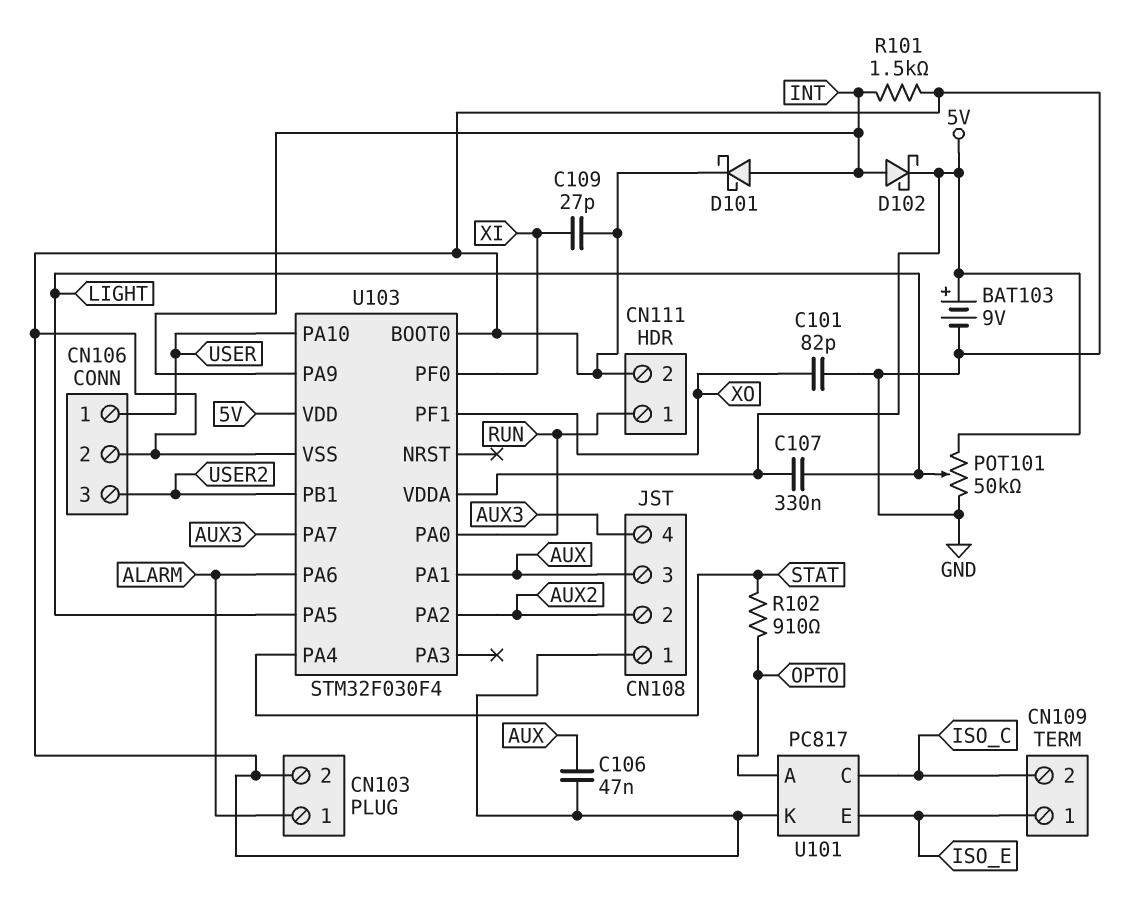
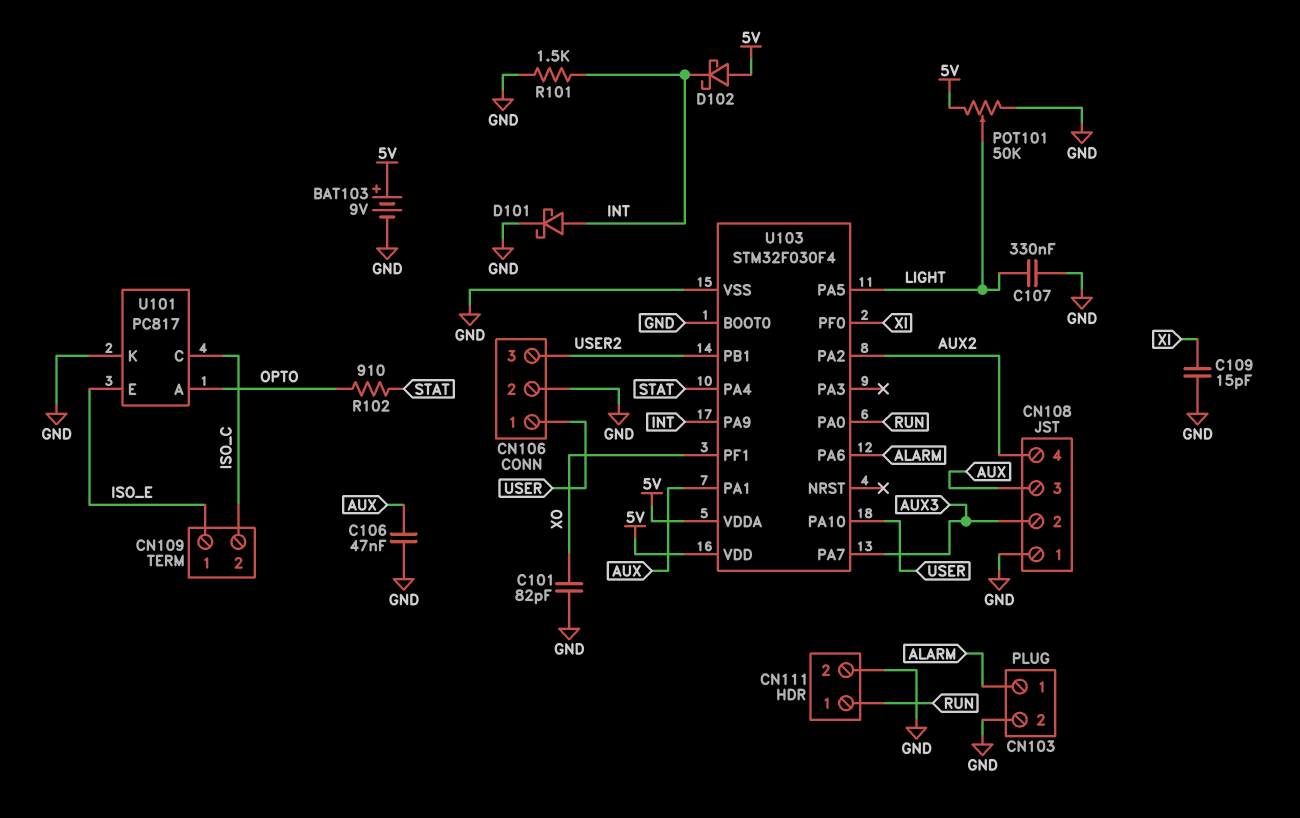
C107: 330nF (5V, LIGHT) -> 330nF (GND, LIGHT)
C109: 27pF (GND, XI) -> 15pF (GND, XI)
CN108 pin 2: AUX2 -> AUX3
CN108 pin 4: AUX3 -> AUX2
D102: schottky (A INT, K 5V) -> schottky (A 5V, K INT)

